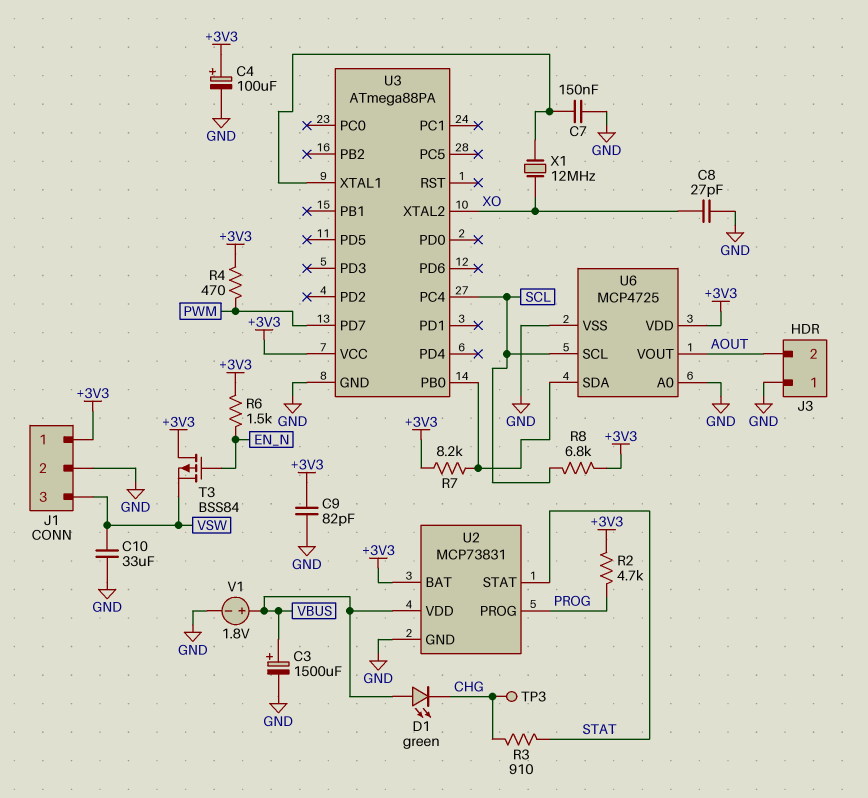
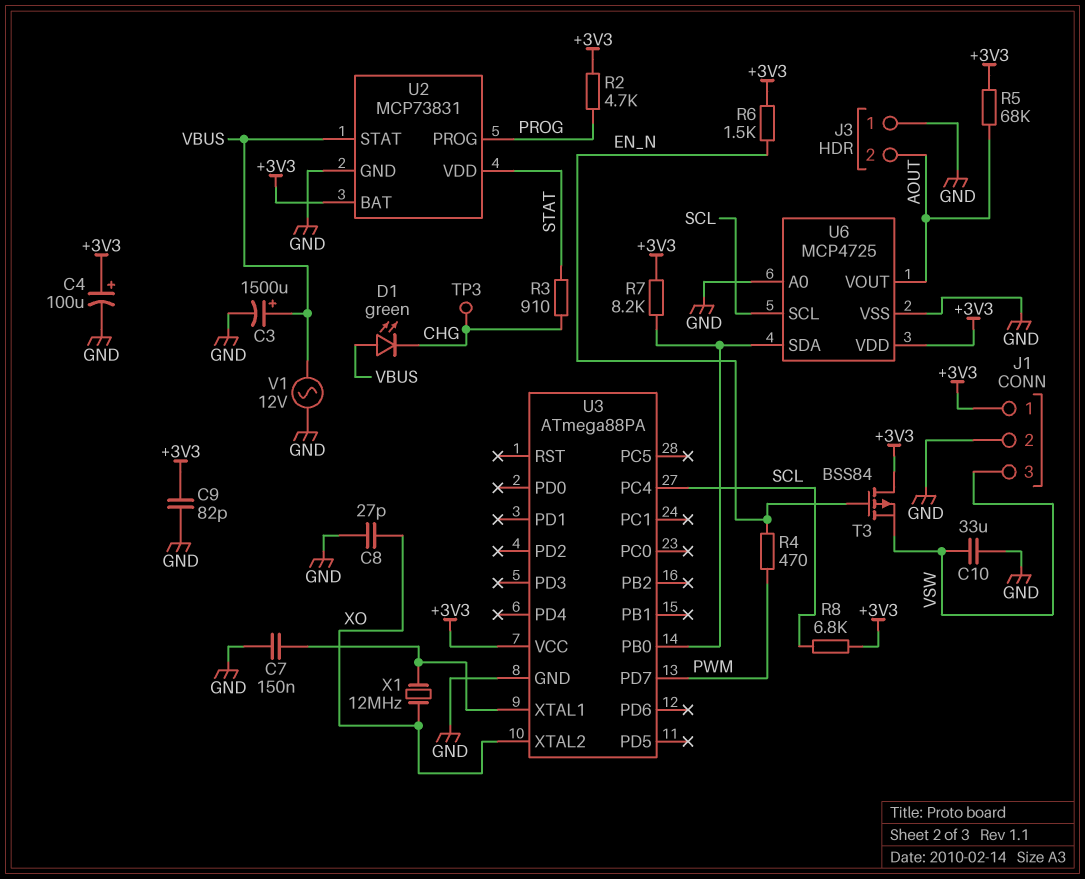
R4: 470 (+3V3, PWM) -> 470 (EN_N, PWM)
R5: none -> 68k (+3V3, AOUT)
U2 pin STAT: STAT -> VBUS
U2 pin VDD: VBUS -> STAT
V1: 1.8V (plus VBUS, minus GND) -> AC 12V (GND, VBUS)

